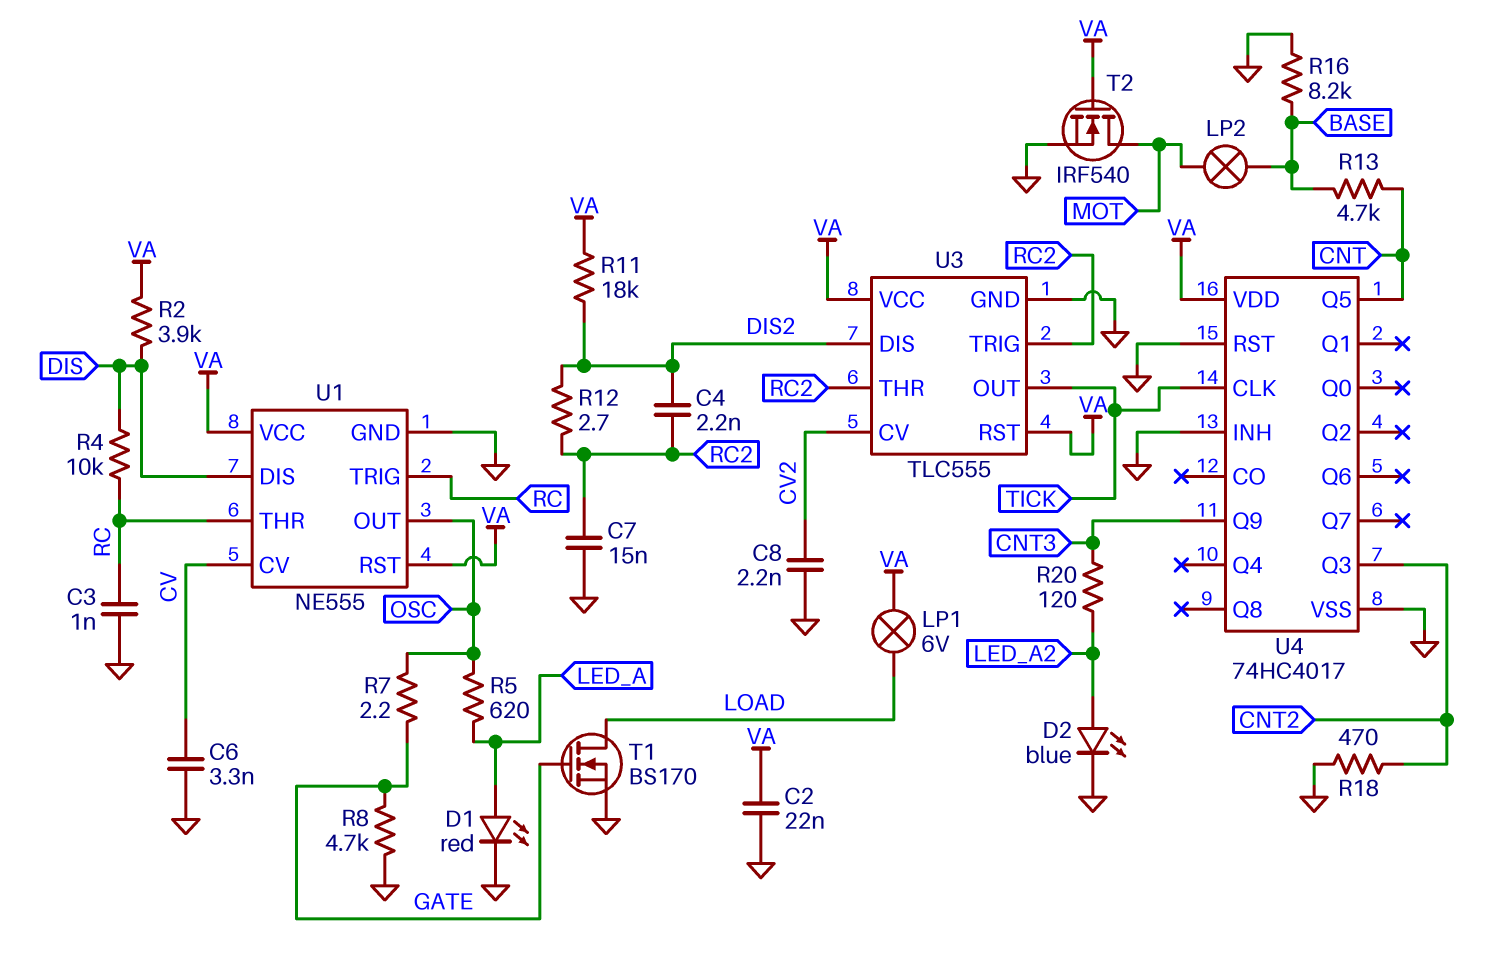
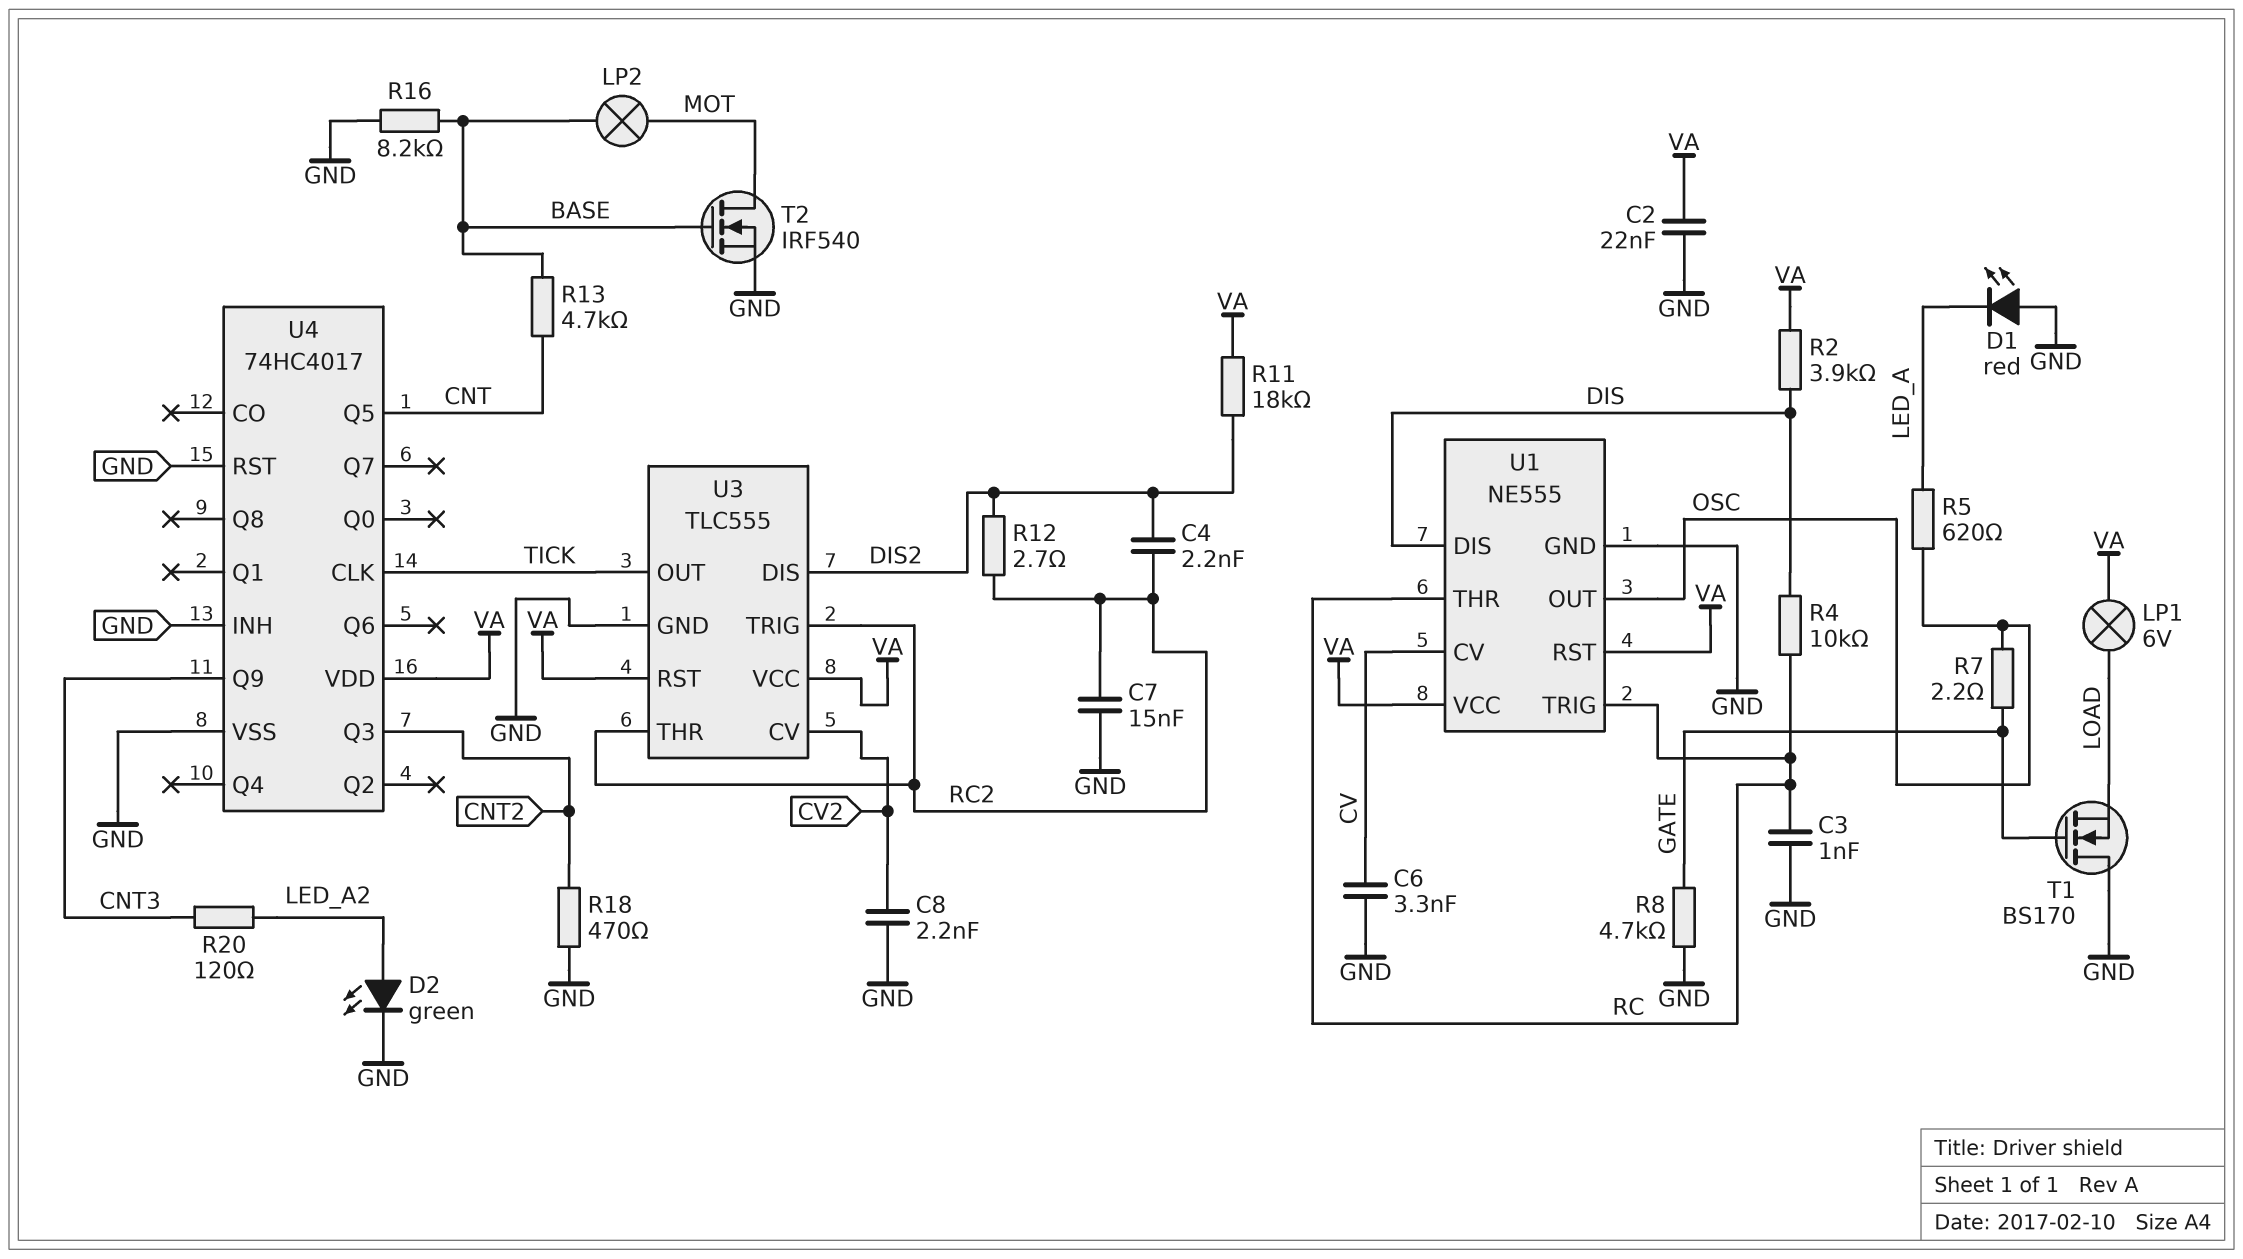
D1: LED red (A LED_A, K GND) -> LED red (A GND, K LED_A)
D2: LED blue (A LED_A2, K GND) -> LED green (A LED_A2, K GND)
T1: NMOS BS170 (G GATE, D LOAD, S GND) -> NMOS BS170 (G GATE, D GND, S LOAD)
T2: NMOS IRF540 (G VA, D MOT, S GND) -> NMOS IRF540 (G BASE, D MOT, S GND)

